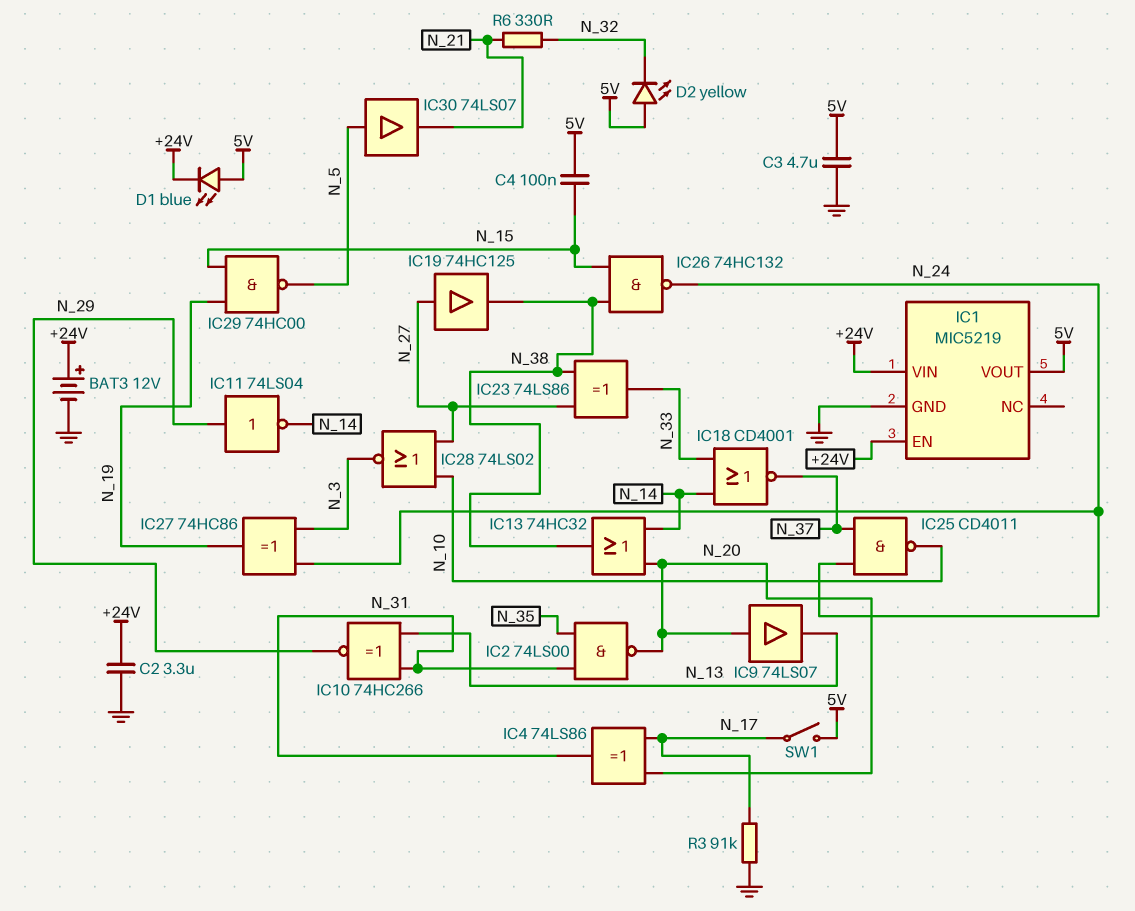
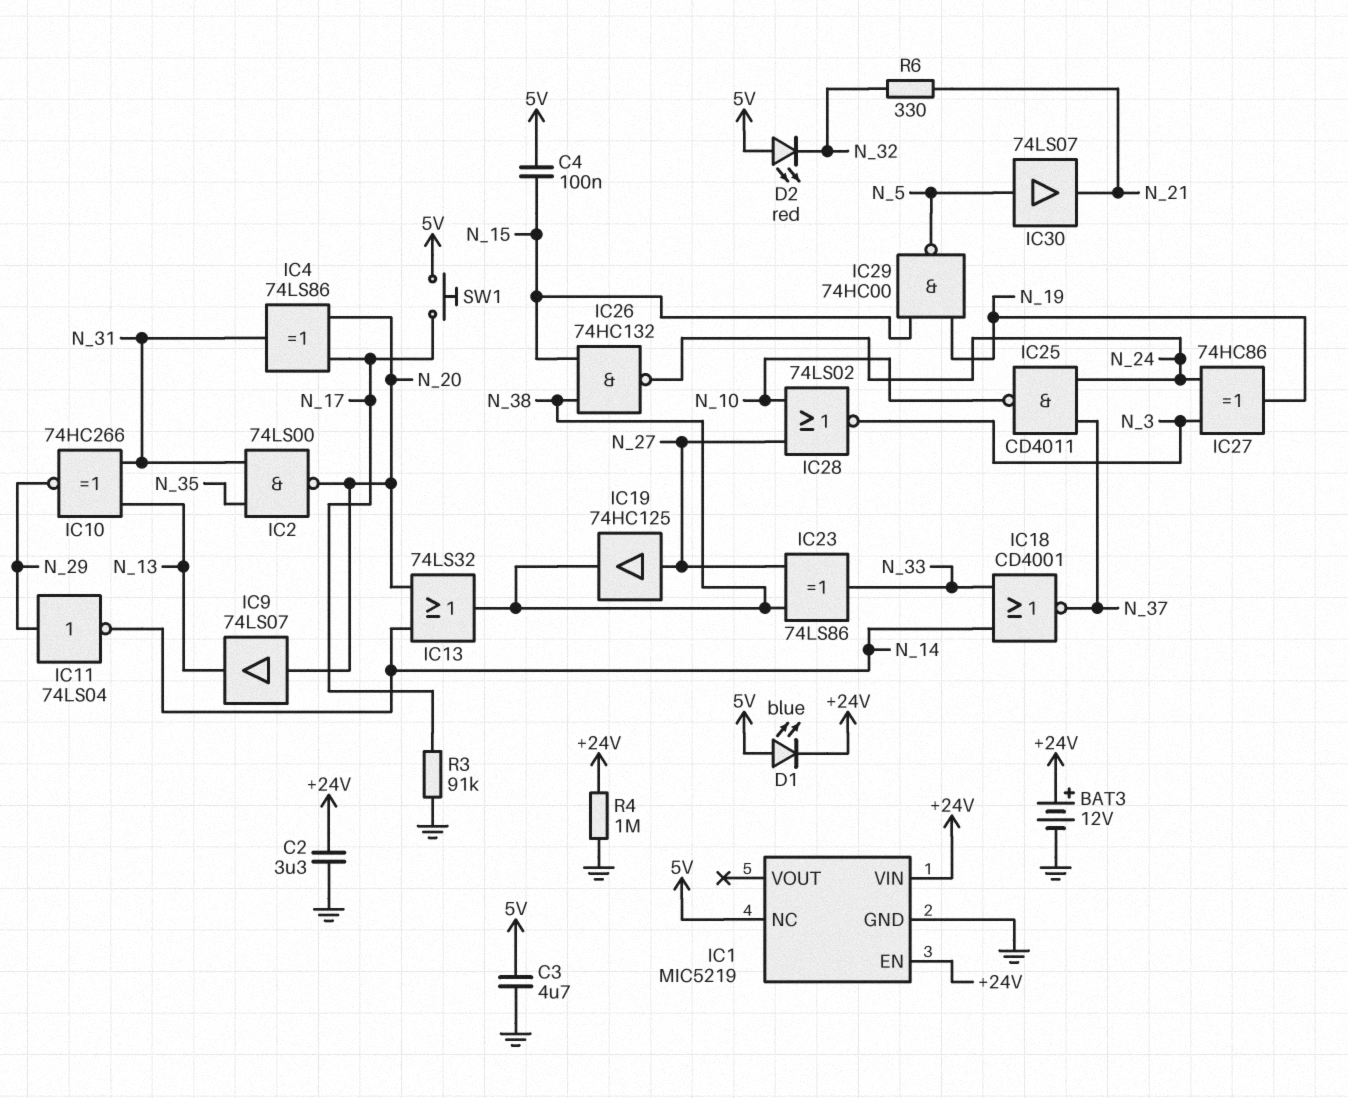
D2: LED yellow (A 5V, K N_32) -> LED red (A 5V, K N_32)
IC1 pin NC: none -> 5V
IC1 pin VOUT: 5V -> none
IC13: OR 74HC32 (in N_14, in N_20, out N_38) -> OR 74LS32 (in N_14, in N_20, out N_38)
R4: none -> 1M (+24V, GND)
SW1: switch (5V, N_17) -> button (5V, N_17)

